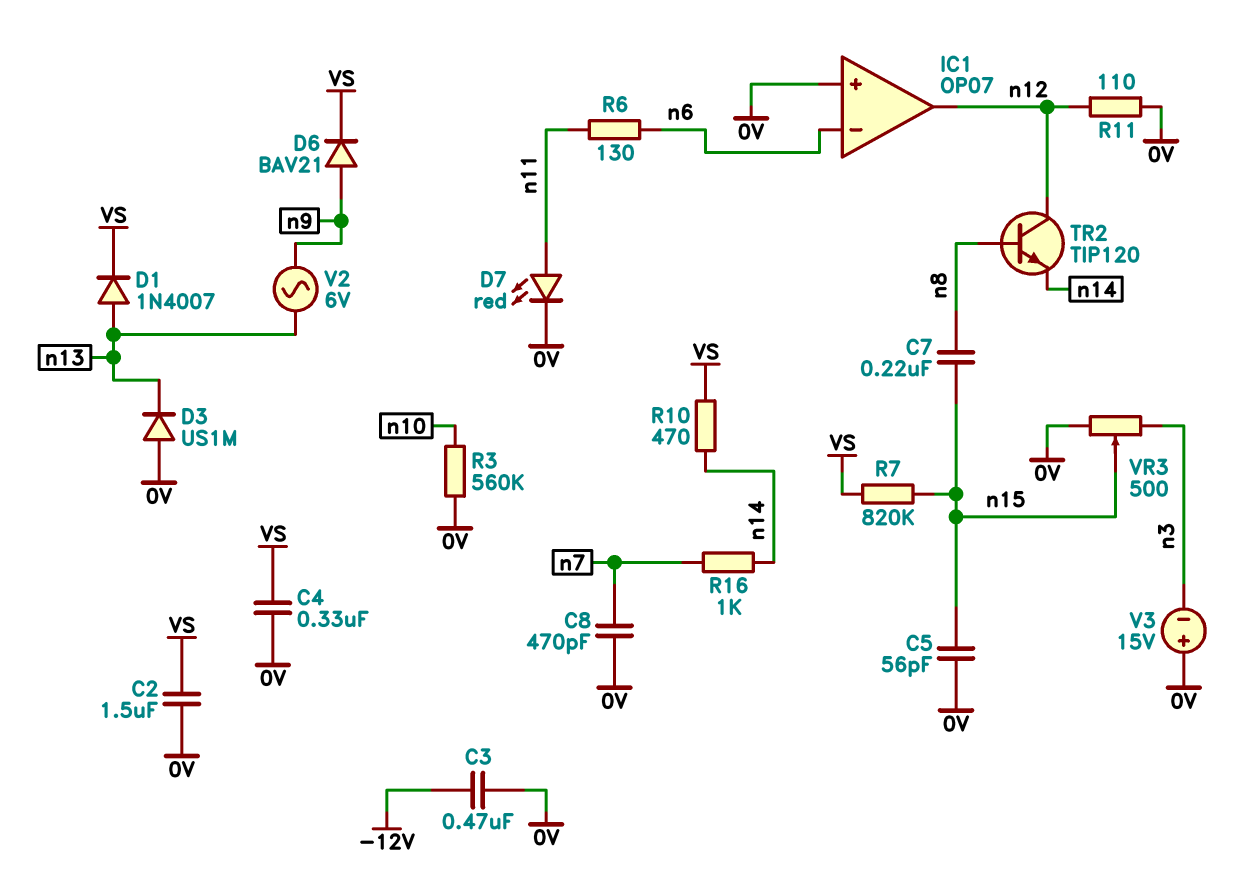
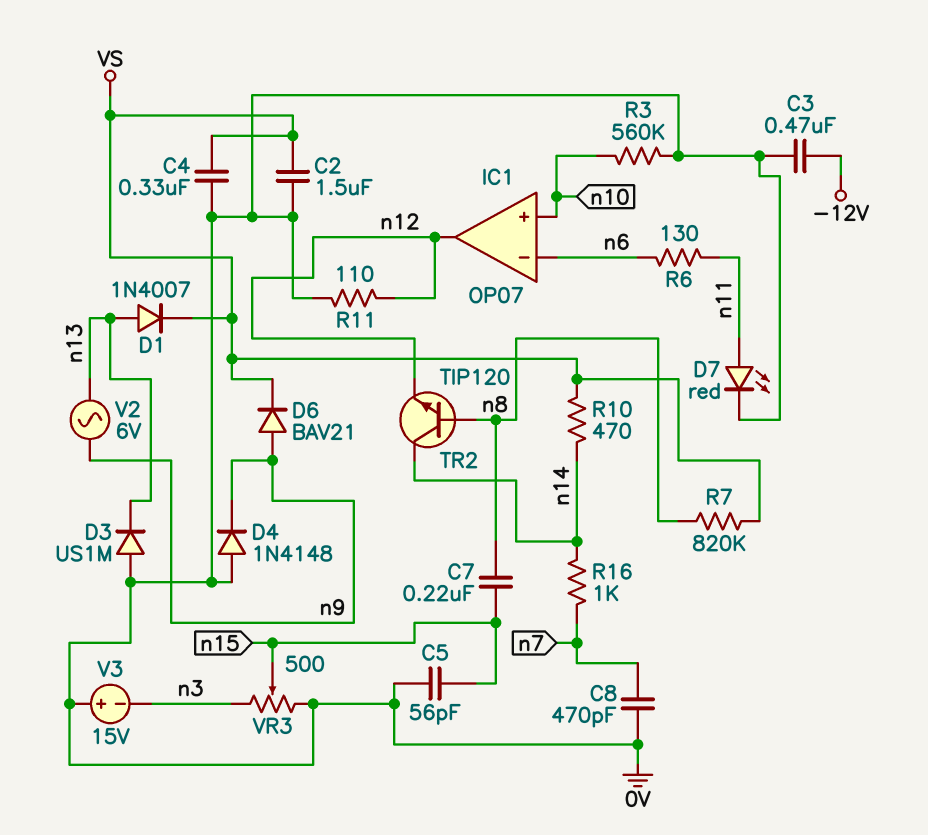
D4: none -> diode 1N4148 (A 0V, K n9)
IC1 pin in+: 0V -> n10
R7: 820k (VS, n15) -> 820k (VS, n8)
TR2: NPN TIP120 (B n8, C n12, E n14) -> NPN TIP120 (B n8, C n14, E n12)

